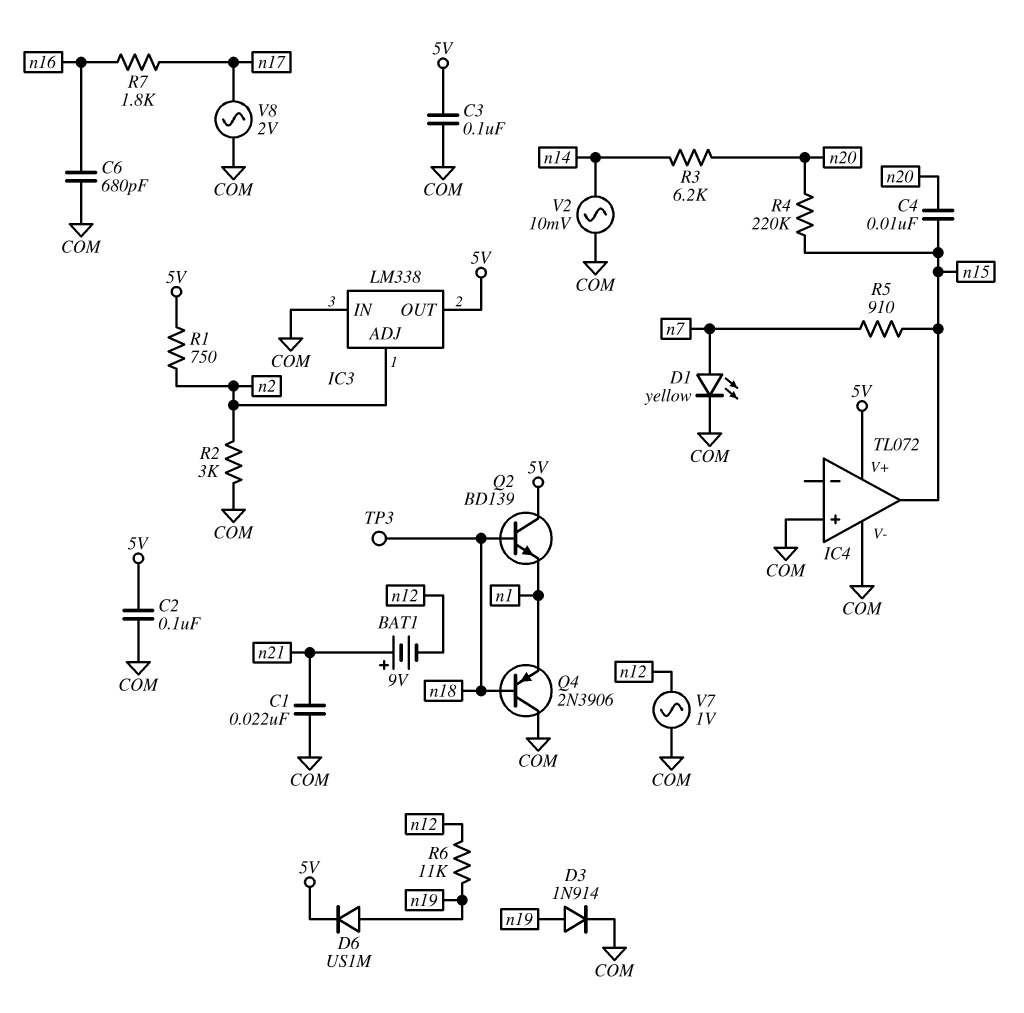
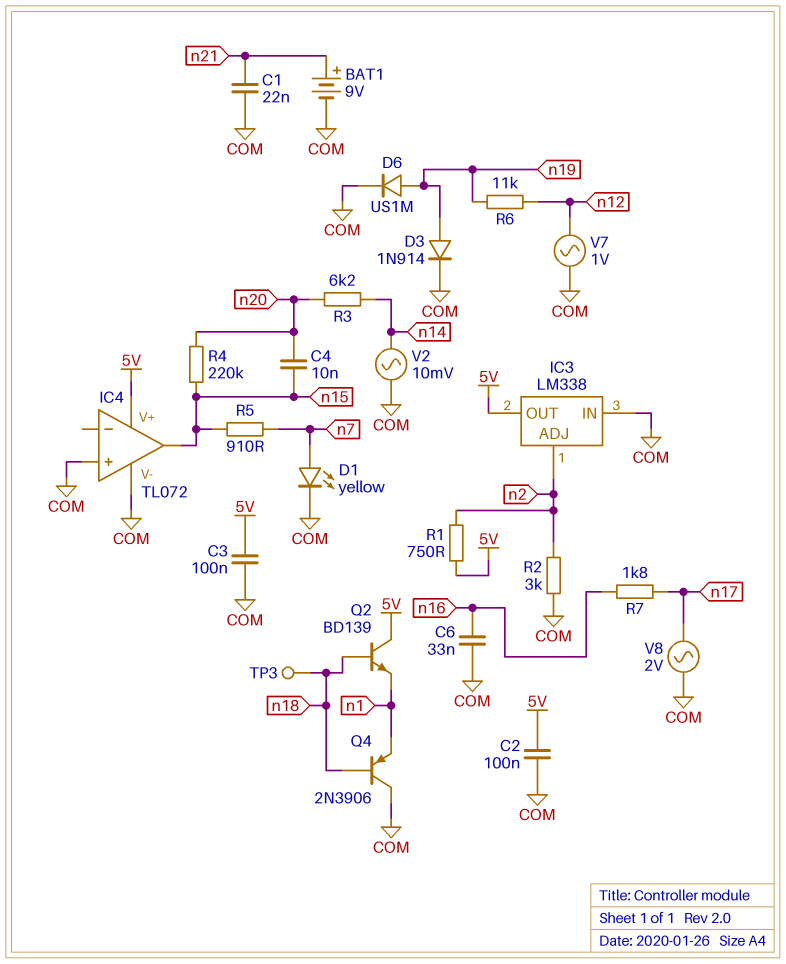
BAT1: 9V (plus n21, minus n12) -> 9V (plus n21, minus COM)
C6: 680pF (COM, n16) -> 33nF (COM, n16)
D6: diode US1M (A n19, K 5V) -> diode US1M (A n19, K COM)

